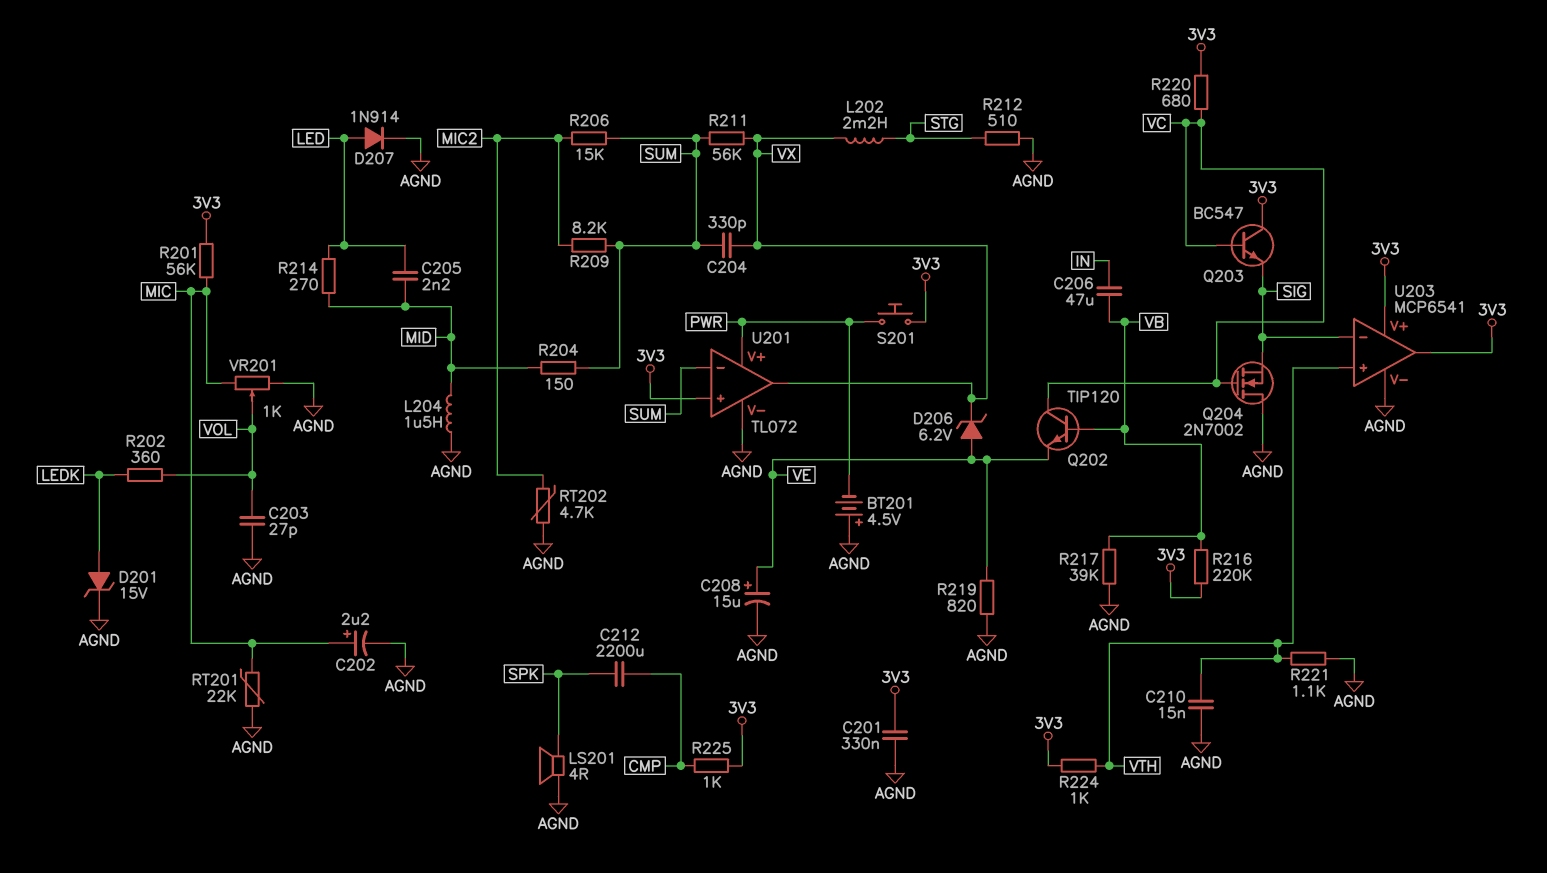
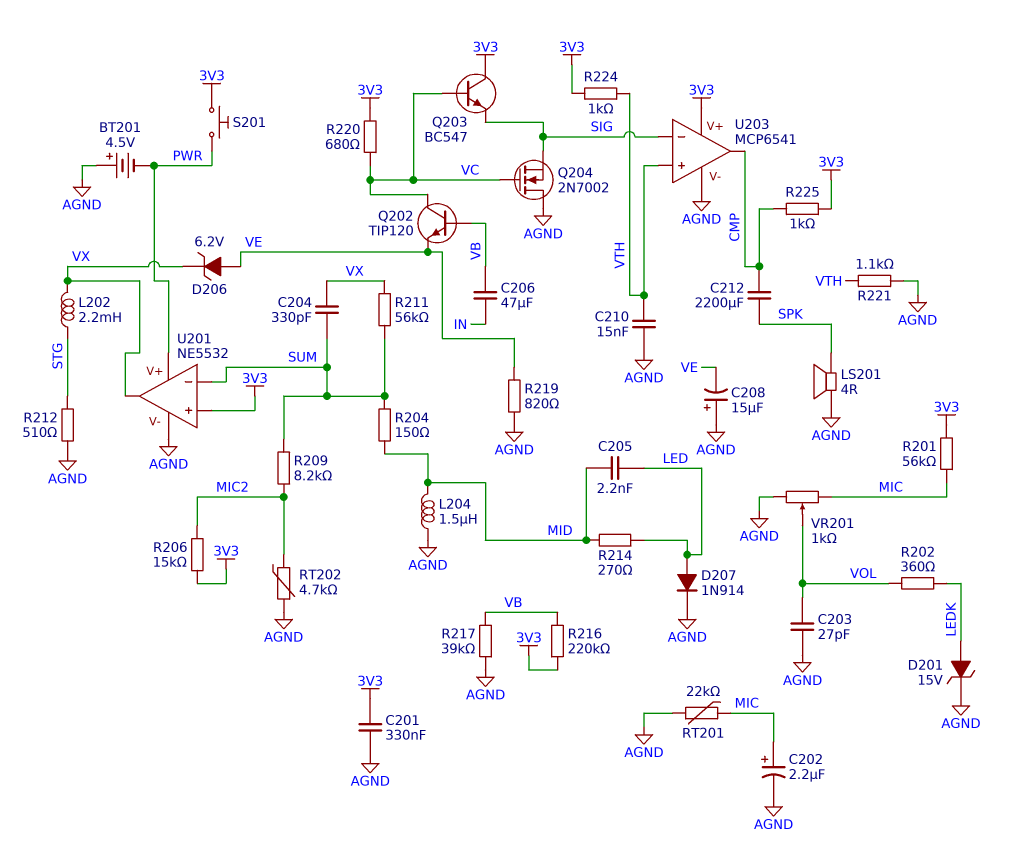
C208: 15uF (plus VE, minus AGND) -> 15uF (plus AGND, minus VE)
R206: 15k (MIC2, SUM) -> 15k (3V3, MIC2)
U201: TL072 -> NE5532
U203 pin out: 3V3 -> CMP

